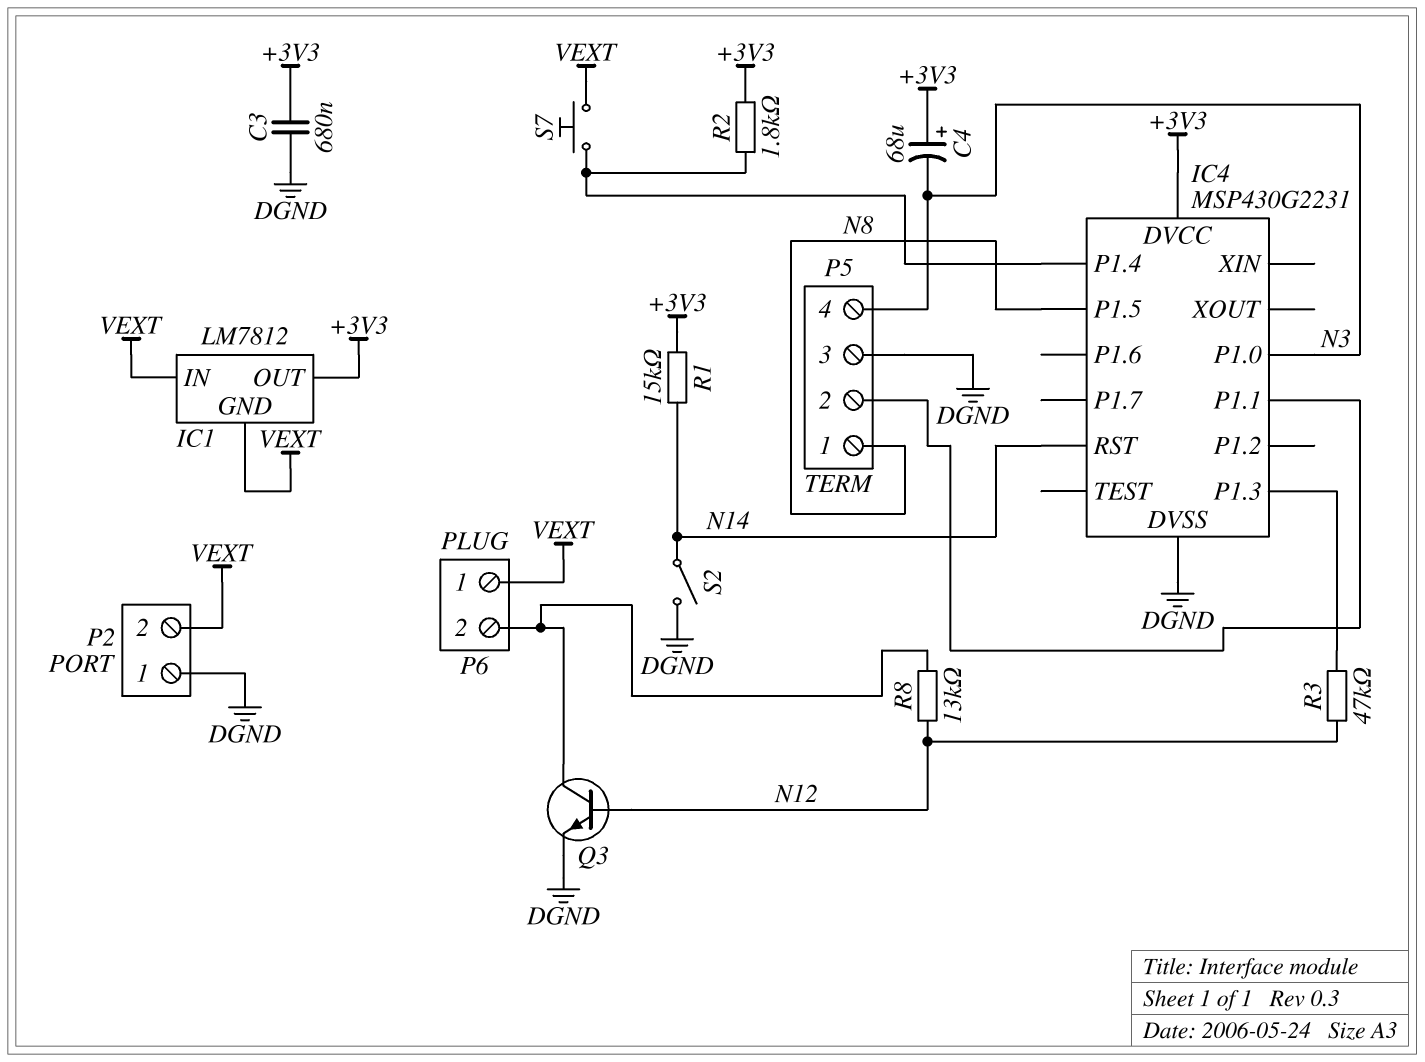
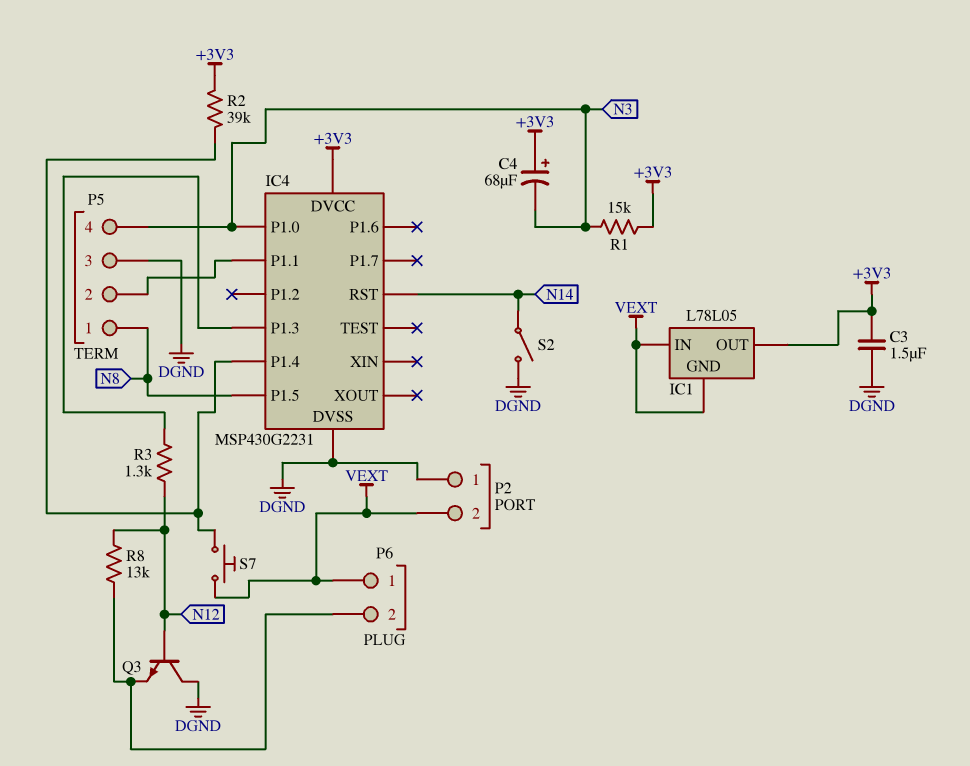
C3: 680nF (+3V3, DGND) -> 1.5uF (+3V3, DGND)
IC1: LM7812 -> L78L05
Q3: NPN (B N12, C P6/2, E DGND) -> NPN (B N12, C DGND, E P6/2)
R1: 15k (+3V3, N14) -> 15k (+3V3, N3)
R2: 1.8k (+3V3, IC4/P1.4) -> 39k (+3V3, IC4/P1.4)
R3: 47k (IC4/P1.3, N12) -> 1.3k (IC4/P1.3, N12)

